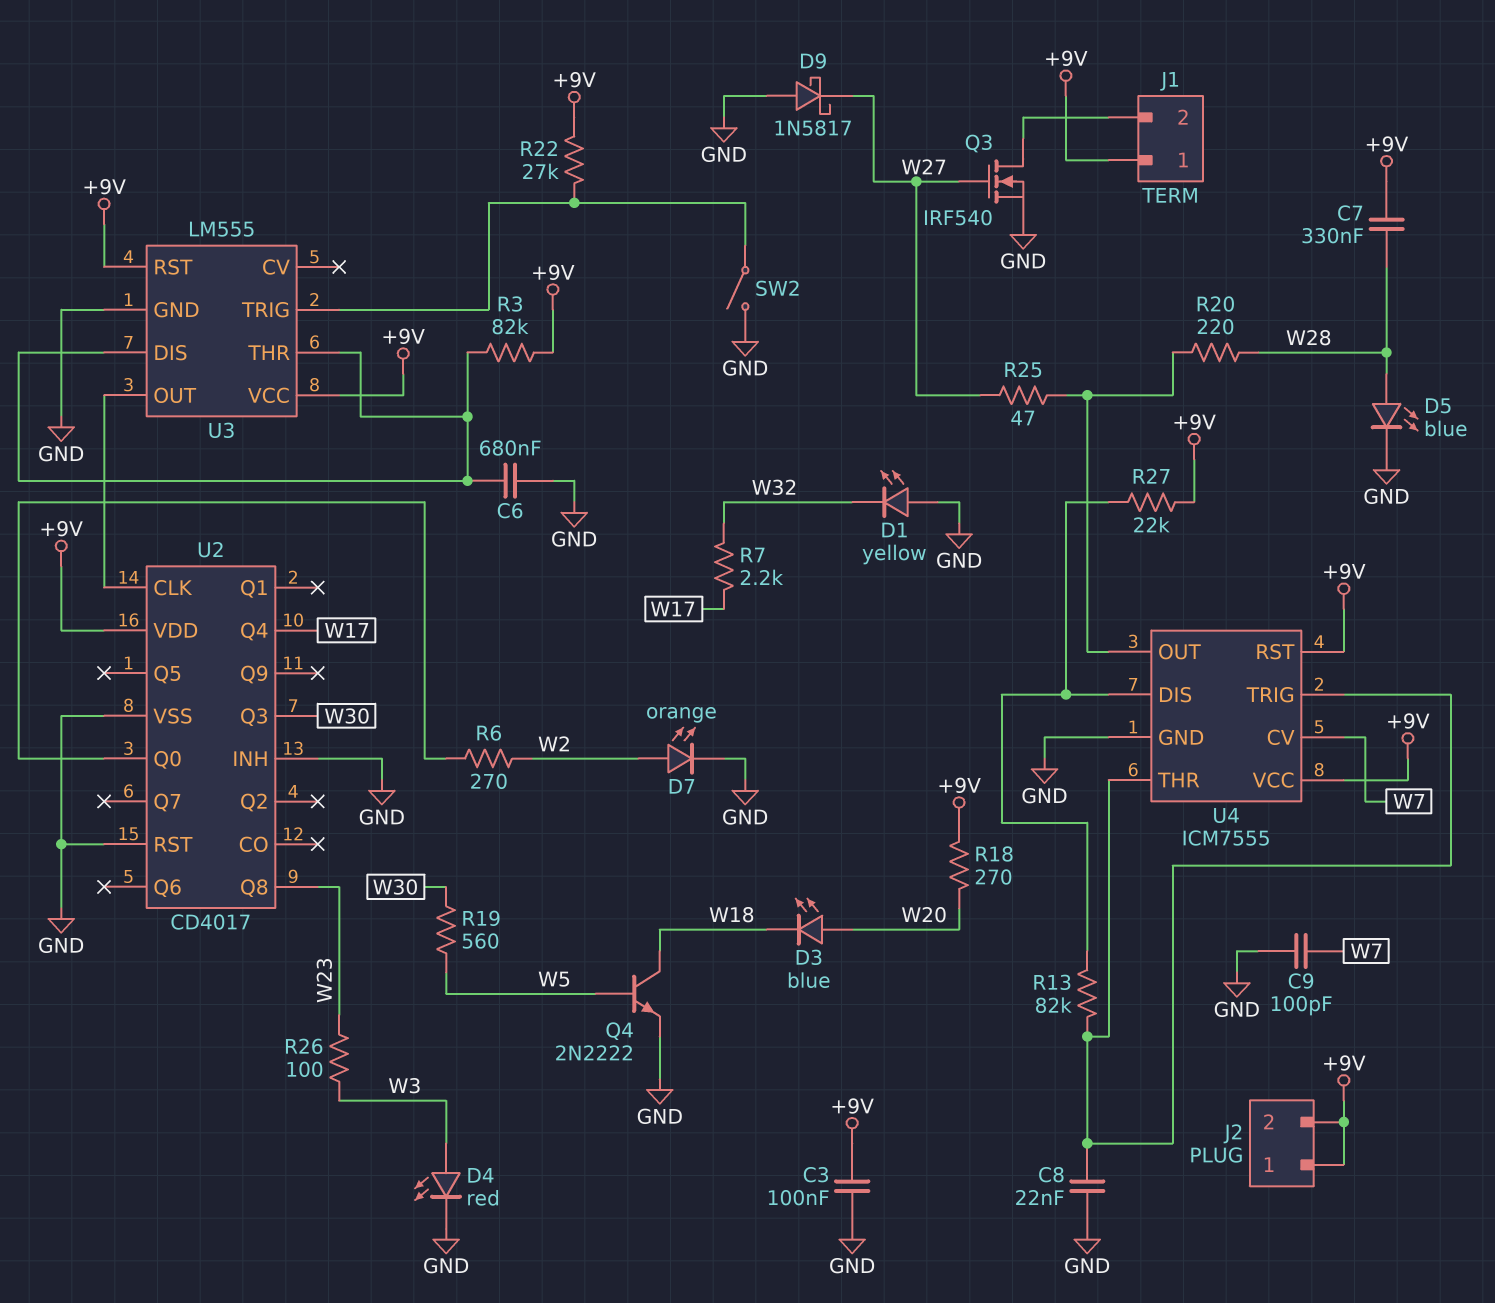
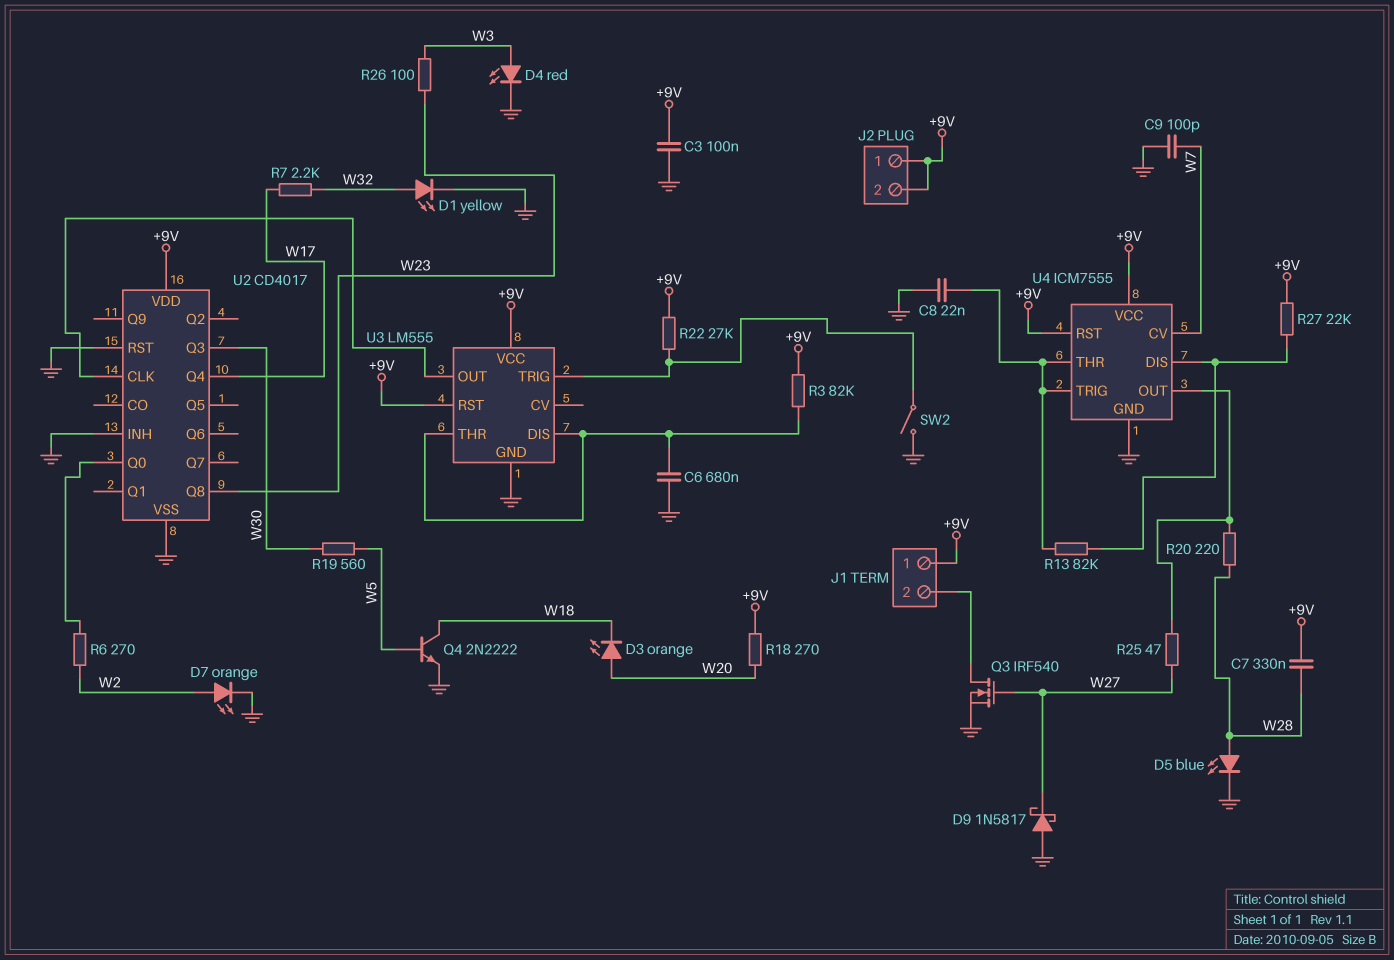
D1: LED yellow (A GND, K W32) -> LED yellow (A W32, K GND)
D3: LED blue (A W20, K W18) -> LED orange (A W20, K W18)

